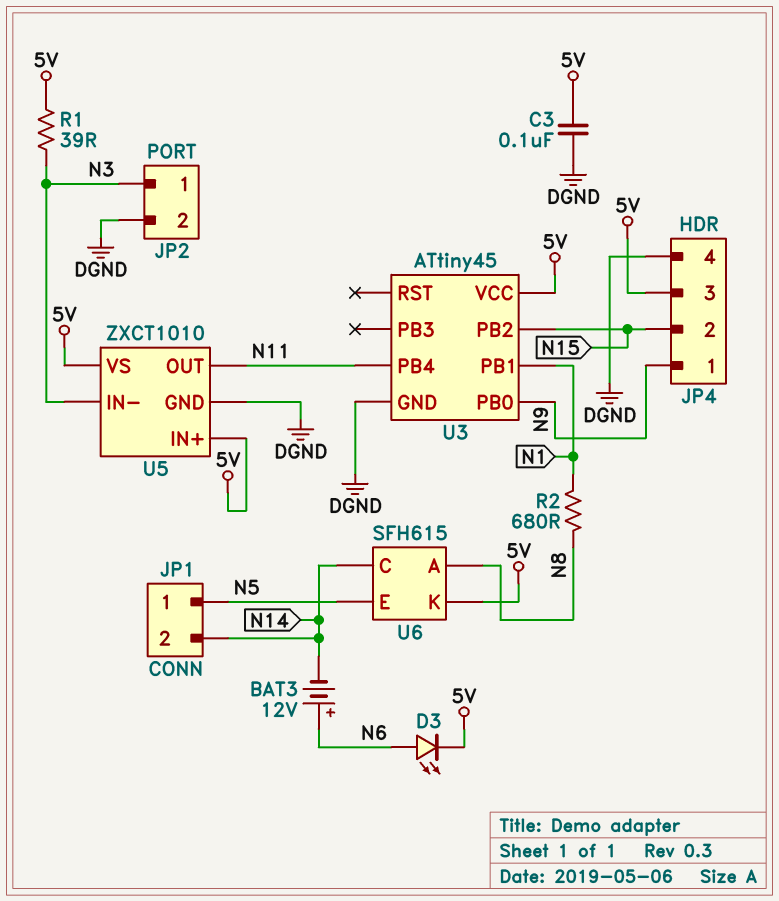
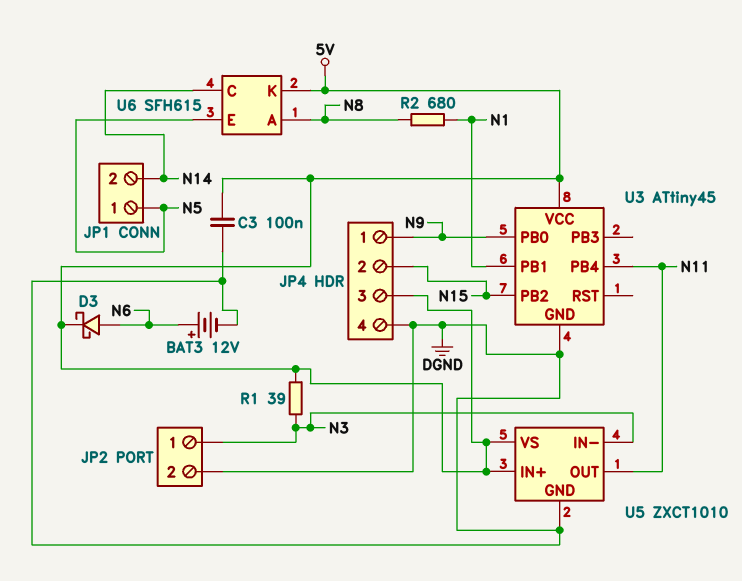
BAT3: 12V (plus N6, minus N14) -> 12V (plus N6, minus DGND)
D3: LED (A N6, K 5V) -> schottky (A N6, K 5V)

